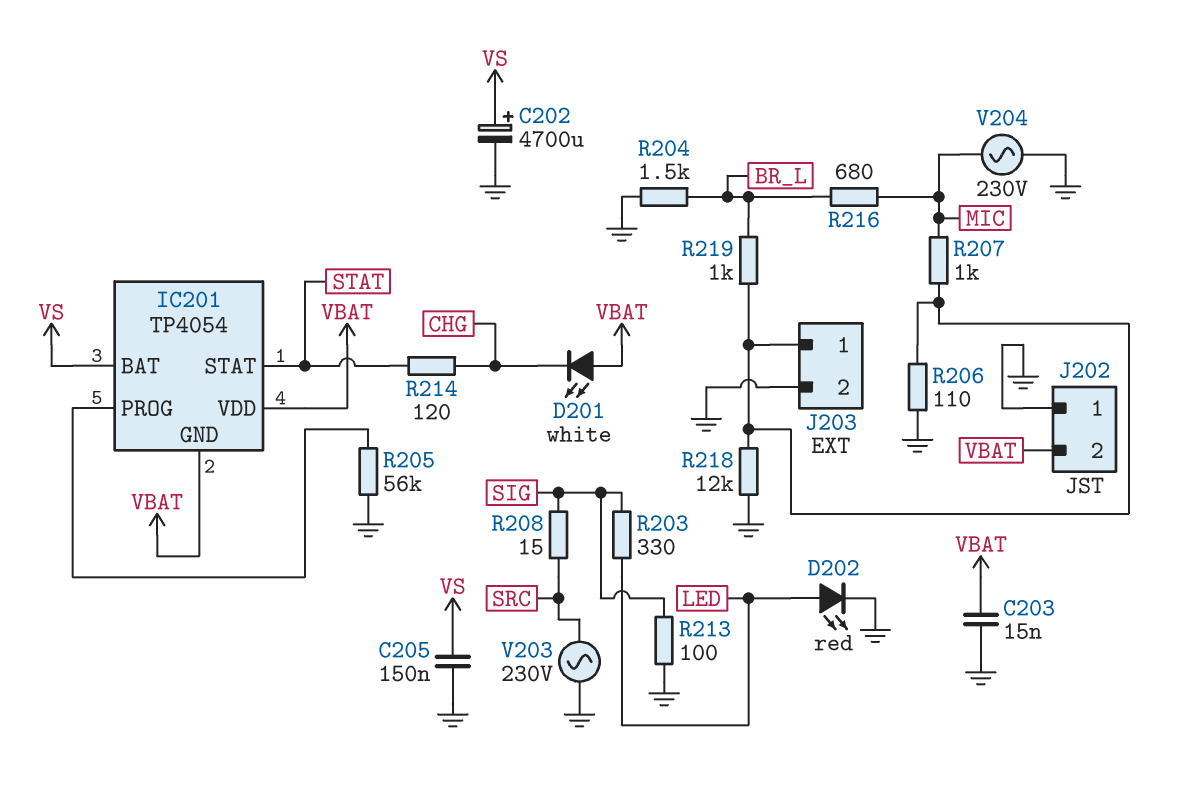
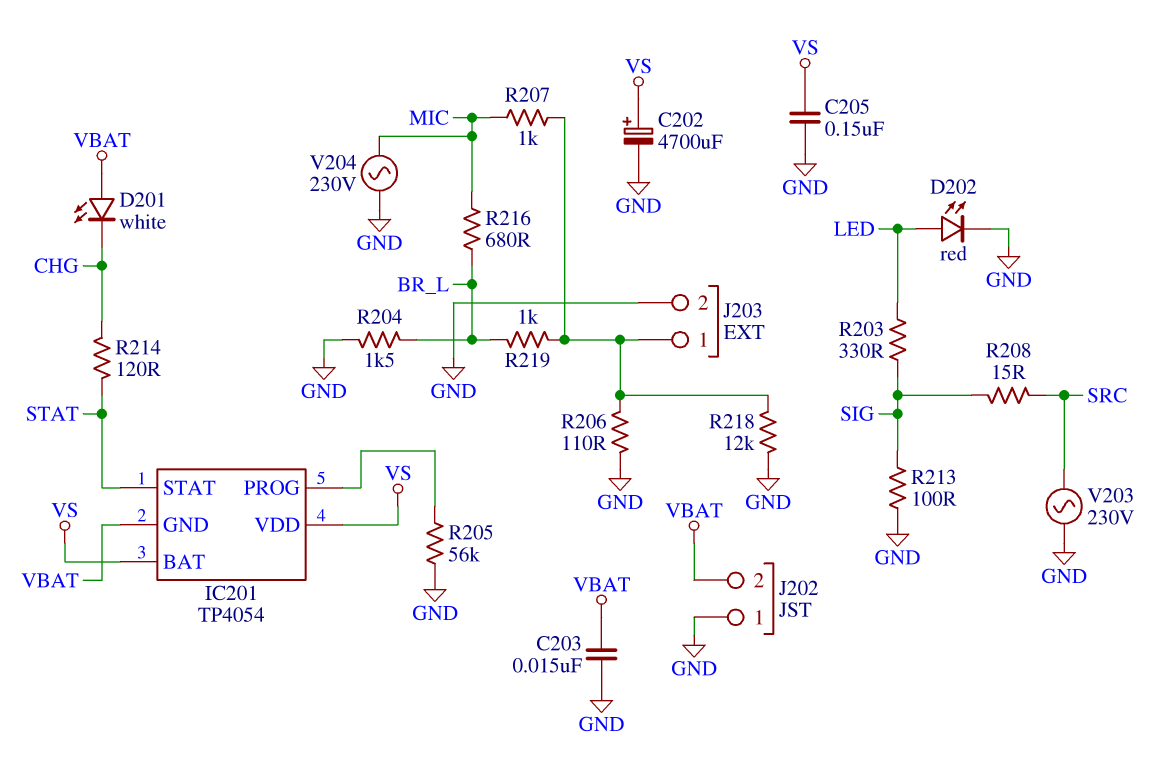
IC201 pin VDD: VBAT -> VS

